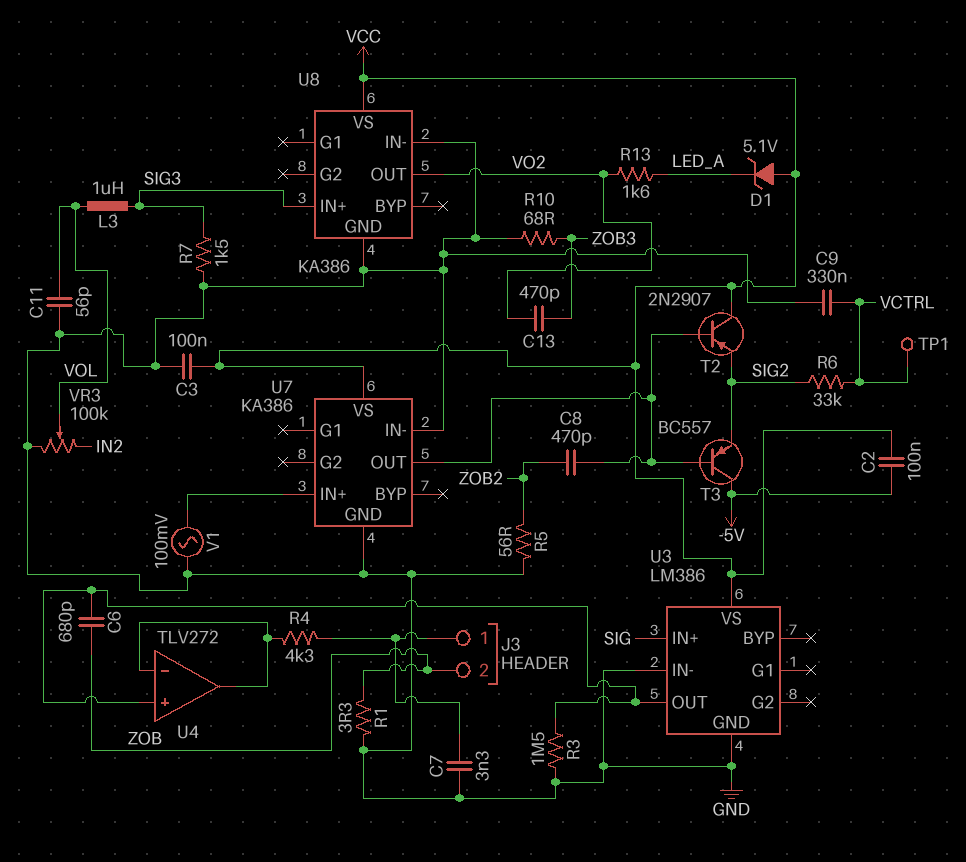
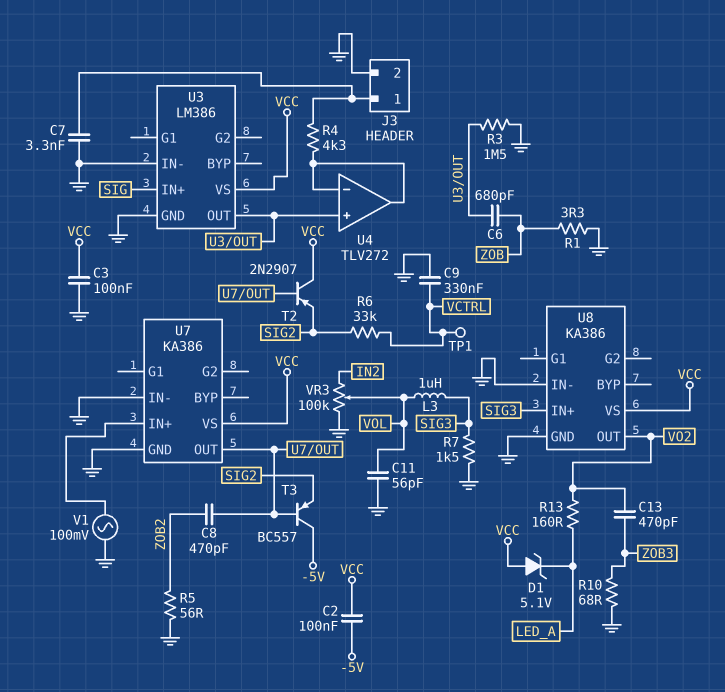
J3 pin 2: ZOB -> GND
R13: 1.6k (LED_A, VO2) -> 160 (LED_A, VO2)

